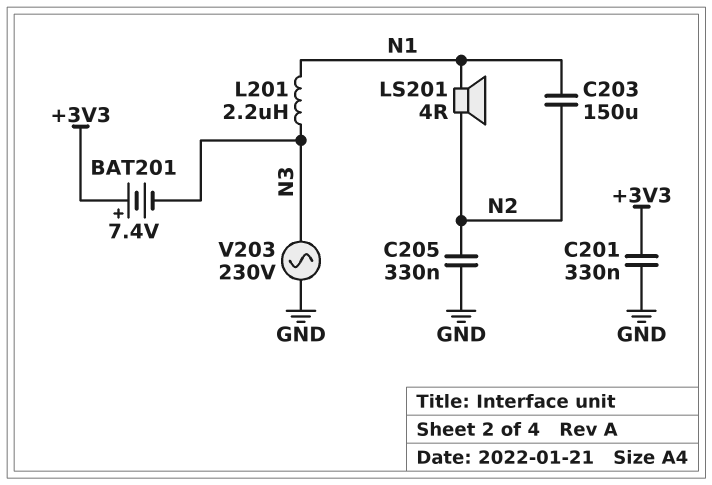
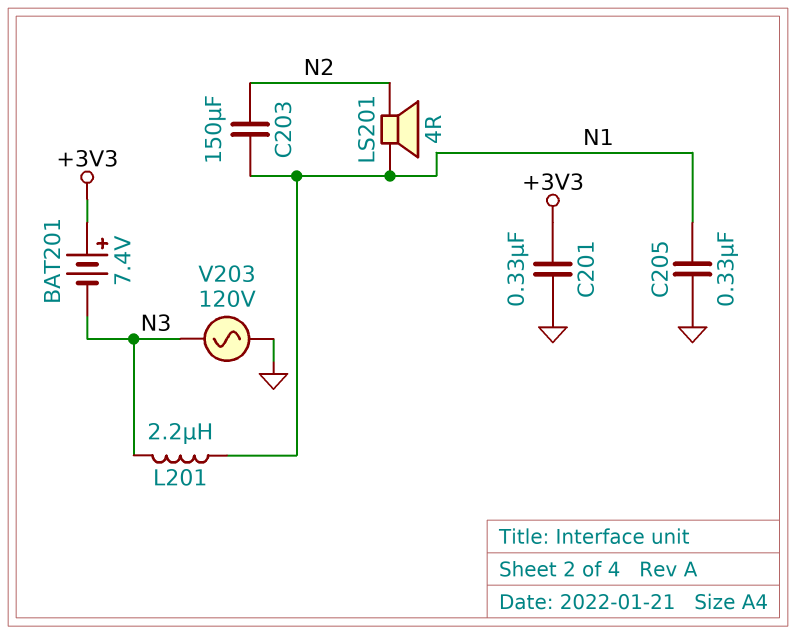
C205: 330nF (GND, N2) -> 330nF (GND, N1)
V203: AC 230V (GND, N3) -> AC 120V (GND, N3)

